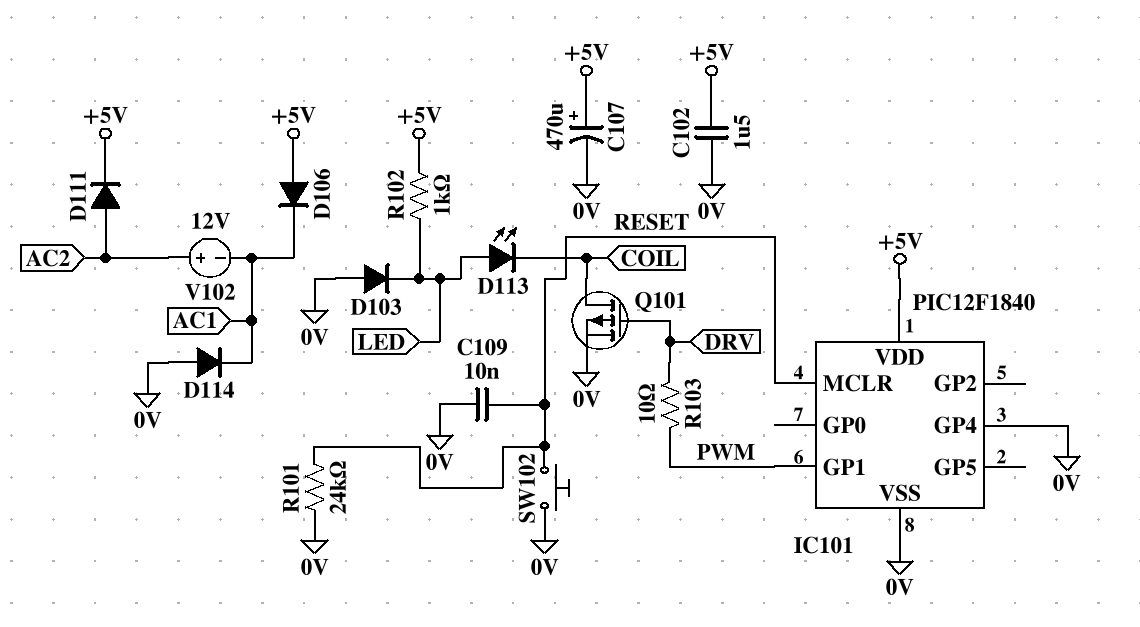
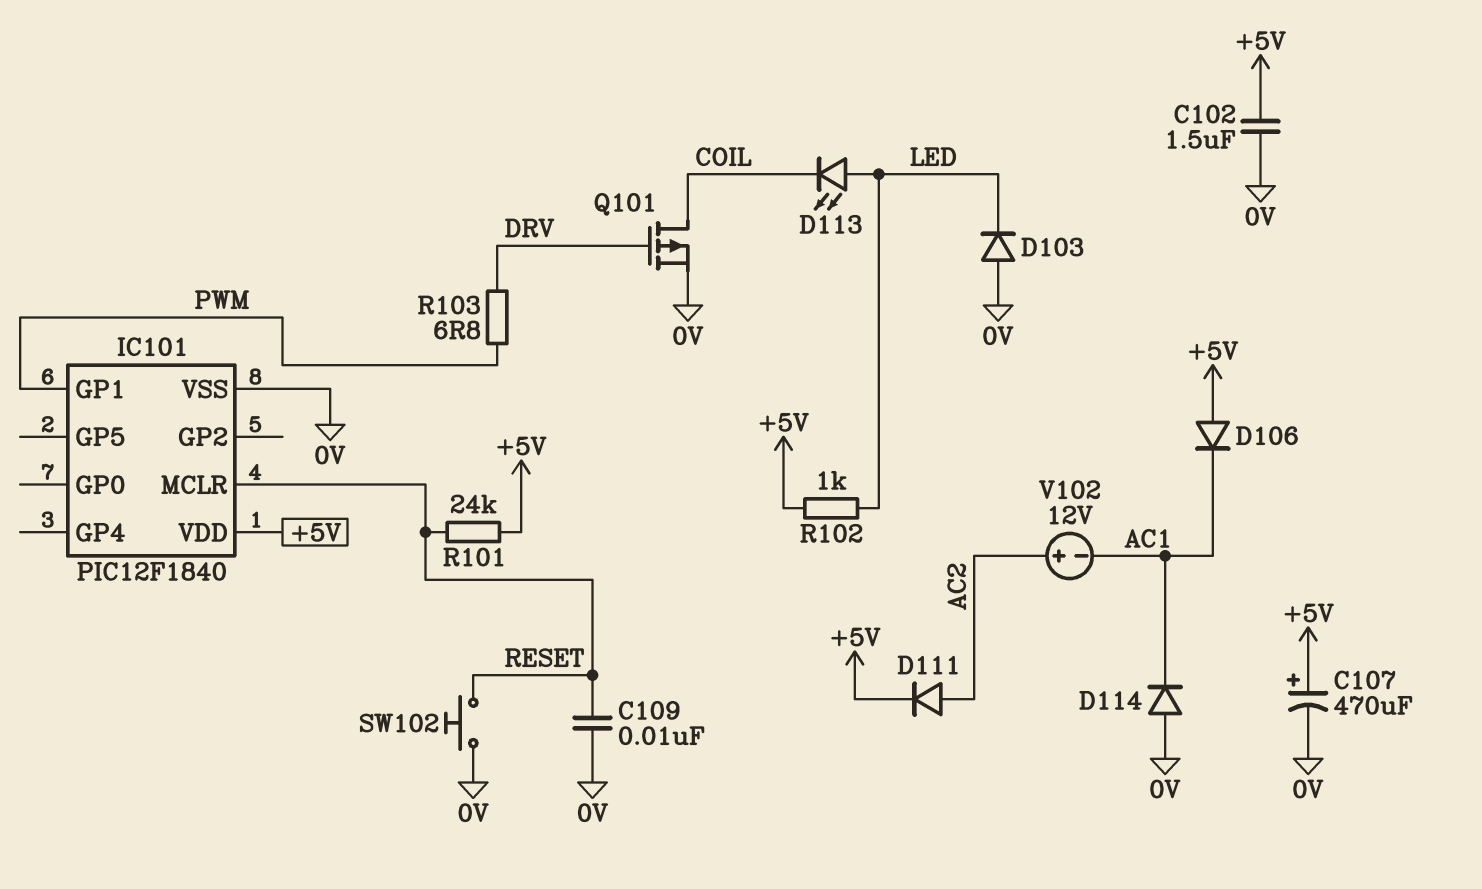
IC101 pin GP4: 0V -> none
R101: 24k (0V, RESET) -> 24k (+5V, RESET)
R103: 10 (DRV, PWM) -> 6.8 (DRV, PWM)

